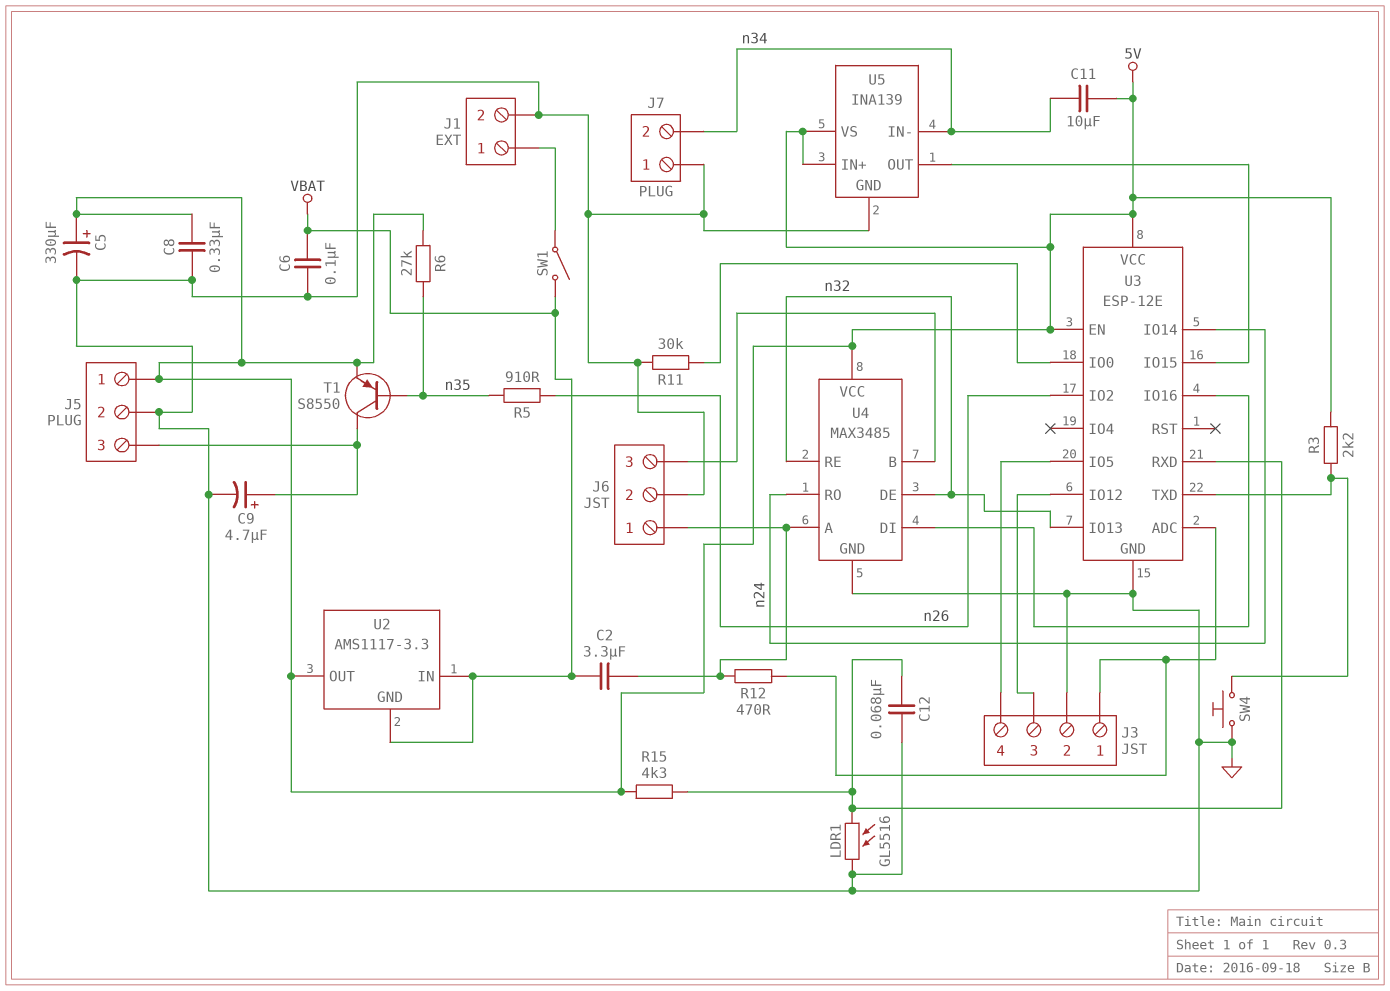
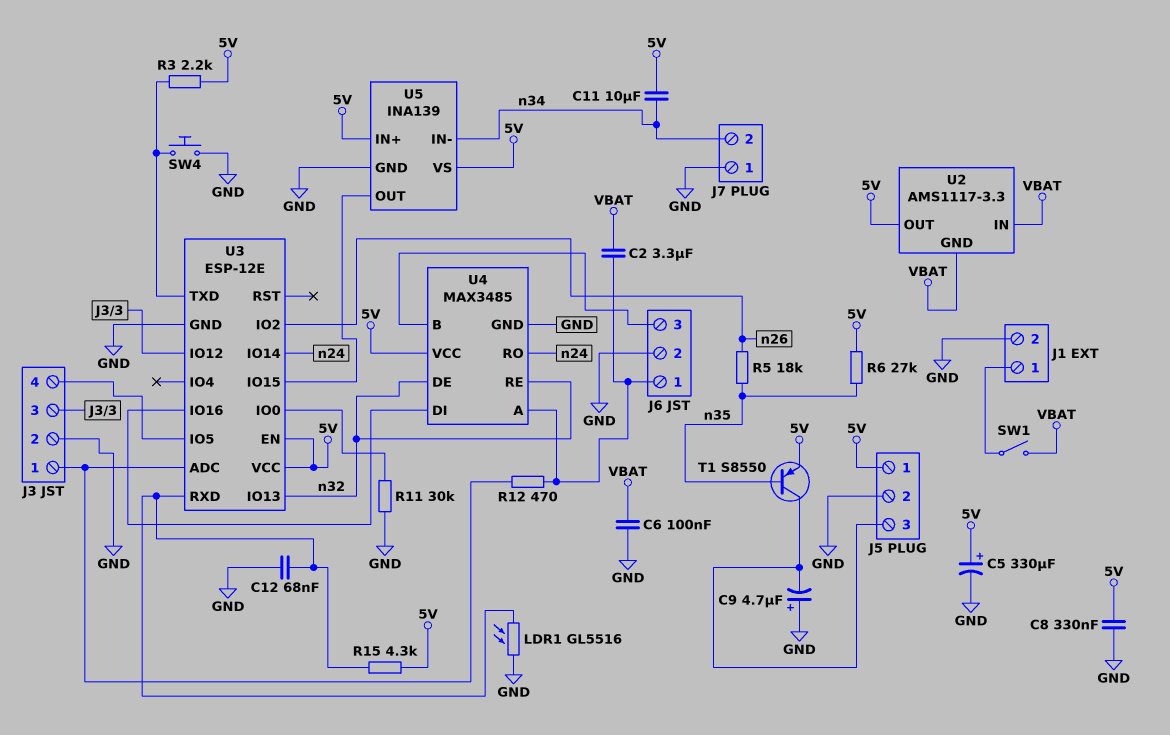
C9: 4.7uF (plus J5/3, minus GND) -> 4.7uF (plus GND, minus J5/3)
R5: 910 (n26, n35) -> 18k (n26, n35)

